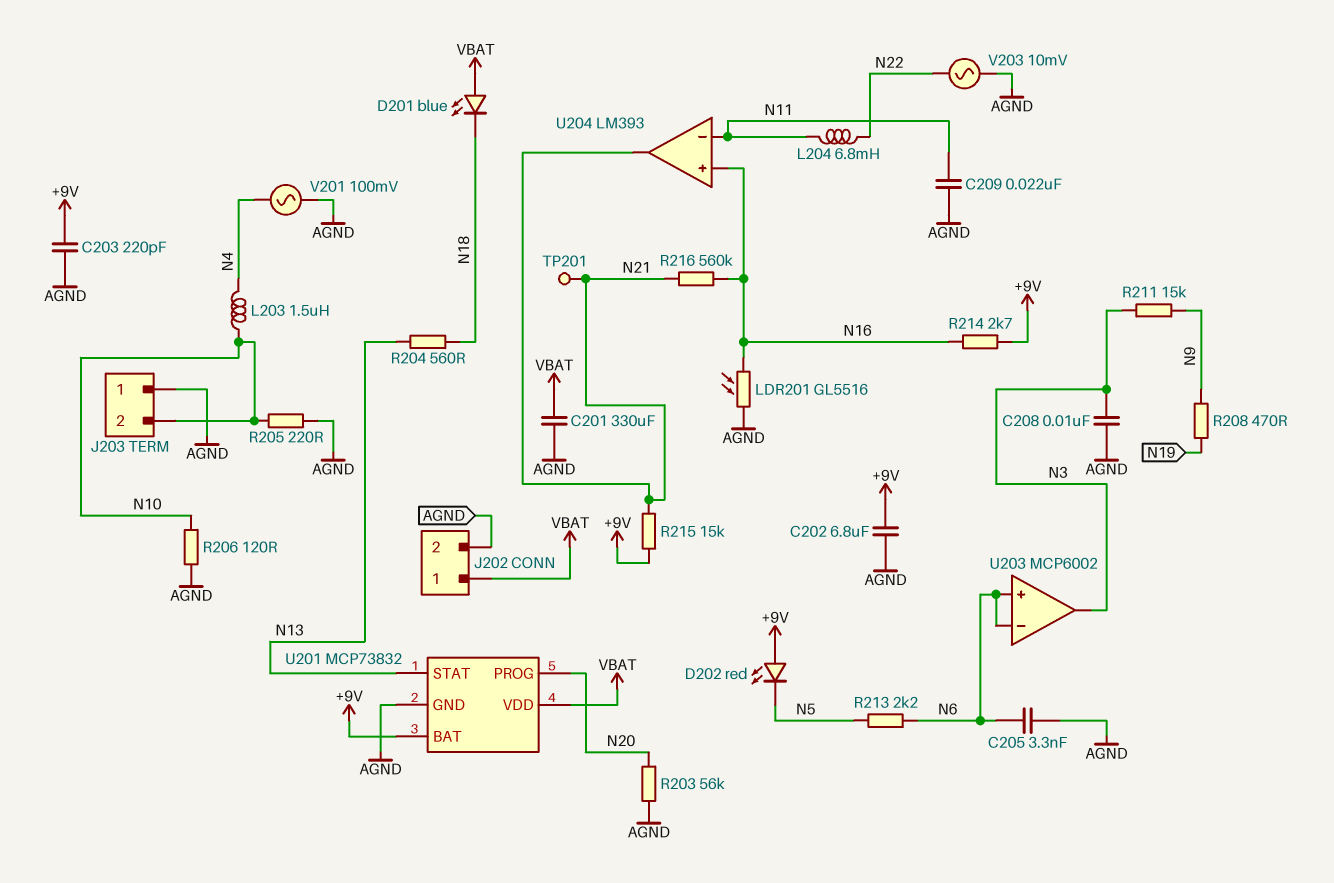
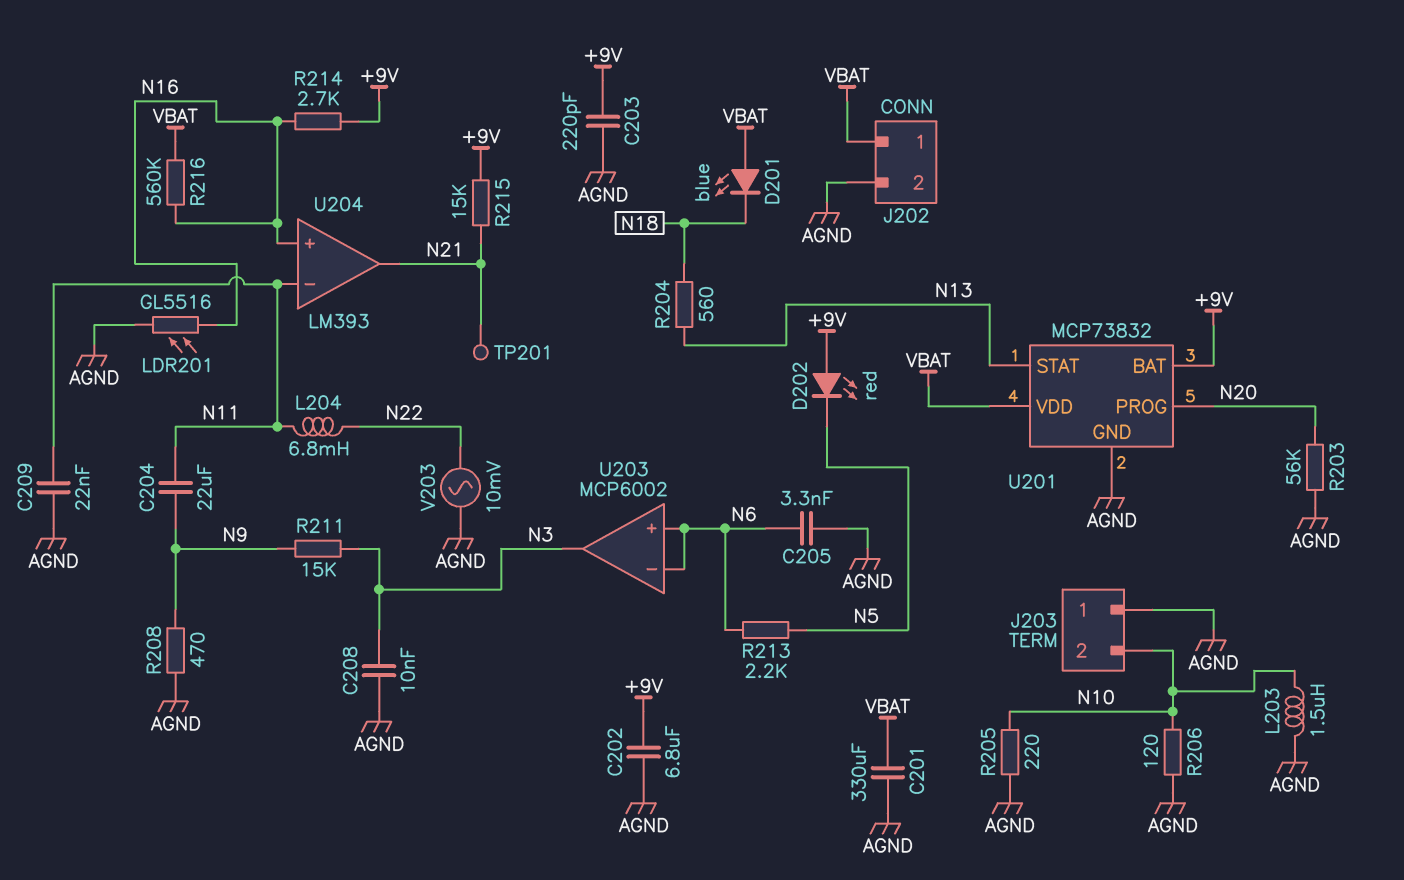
C204: none -> 22uF (N9, N11)
L203: 1.5uH (N4, N10) -> 1.5uH (AGND, N10)
R208: 470 (N9, N19) -> 470 (AGND, N9)
R216: 560k (N16, N21) -> 560k (N16, VBAT)
V201: AC 100mV (AGND, N4) -> none

